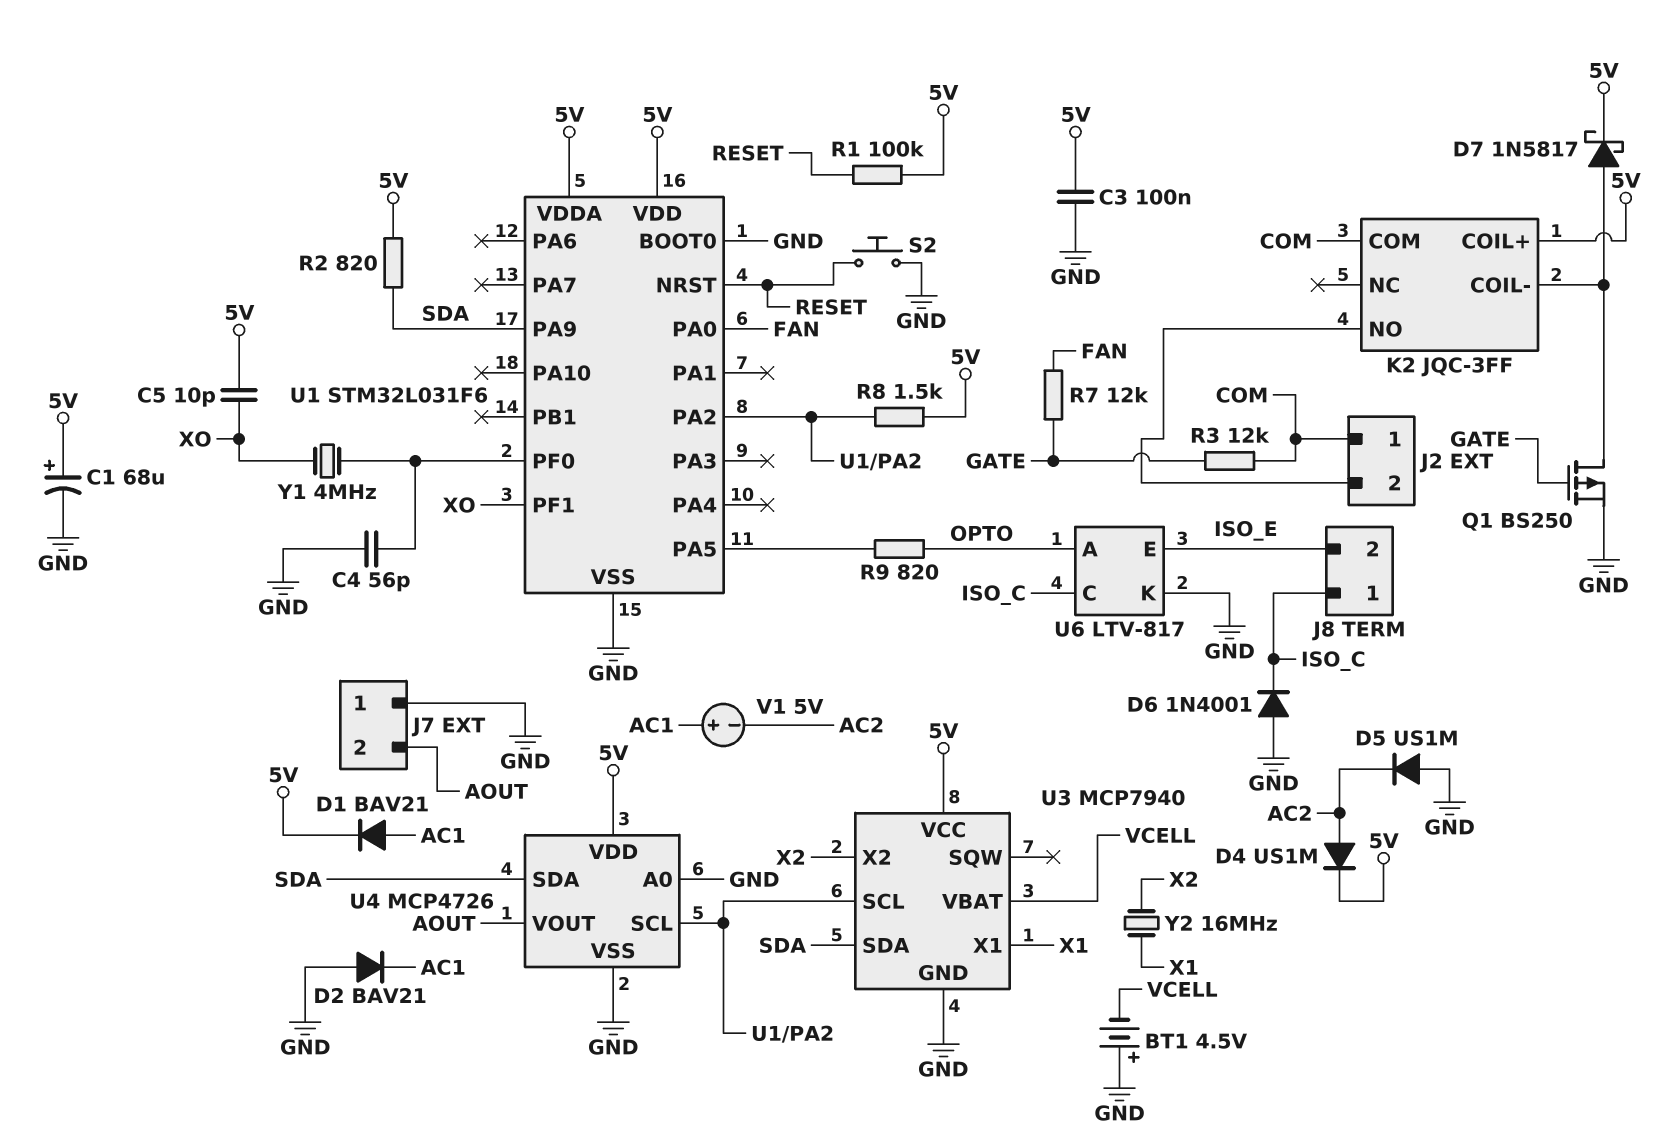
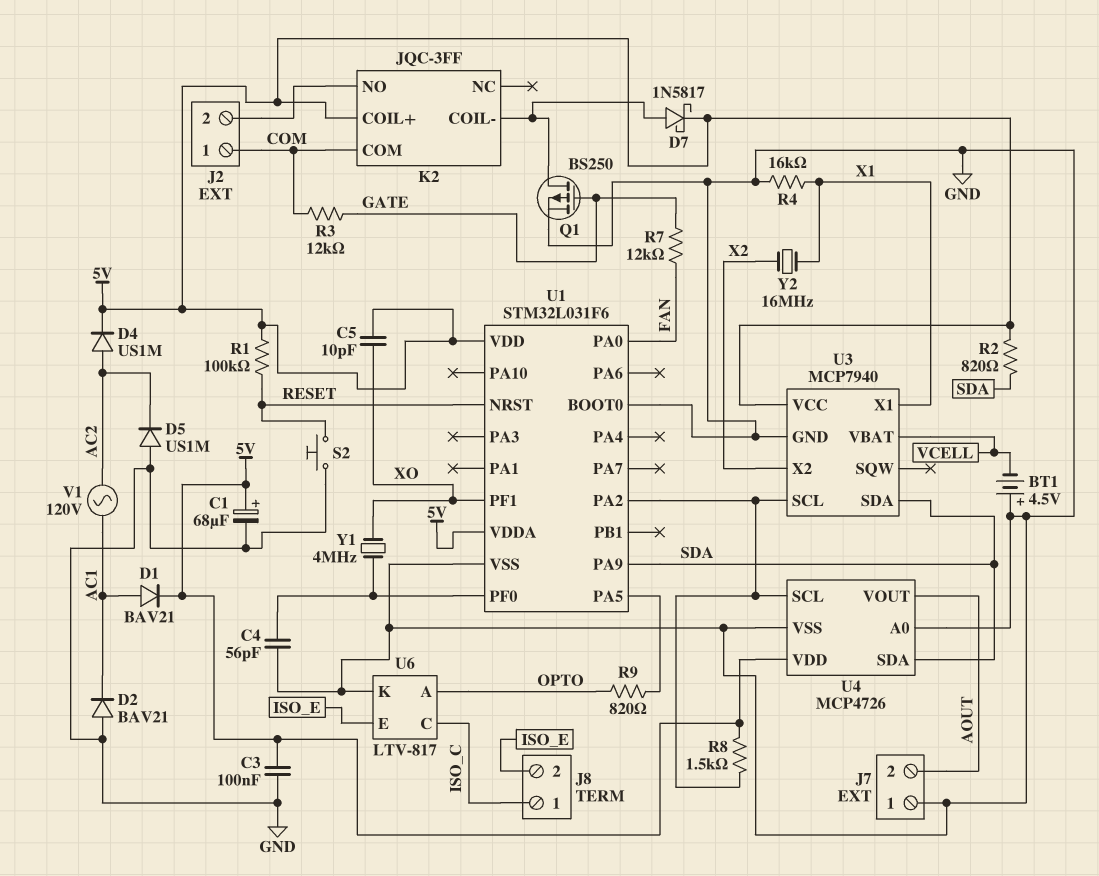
D6: diode 1N4001 (A GND, K ISO_C) -> none
R4: none -> 16k (GND, X1)
V1: 5V (plus AC1, minus AC2) -> AC 120V (AC1, AC2)

